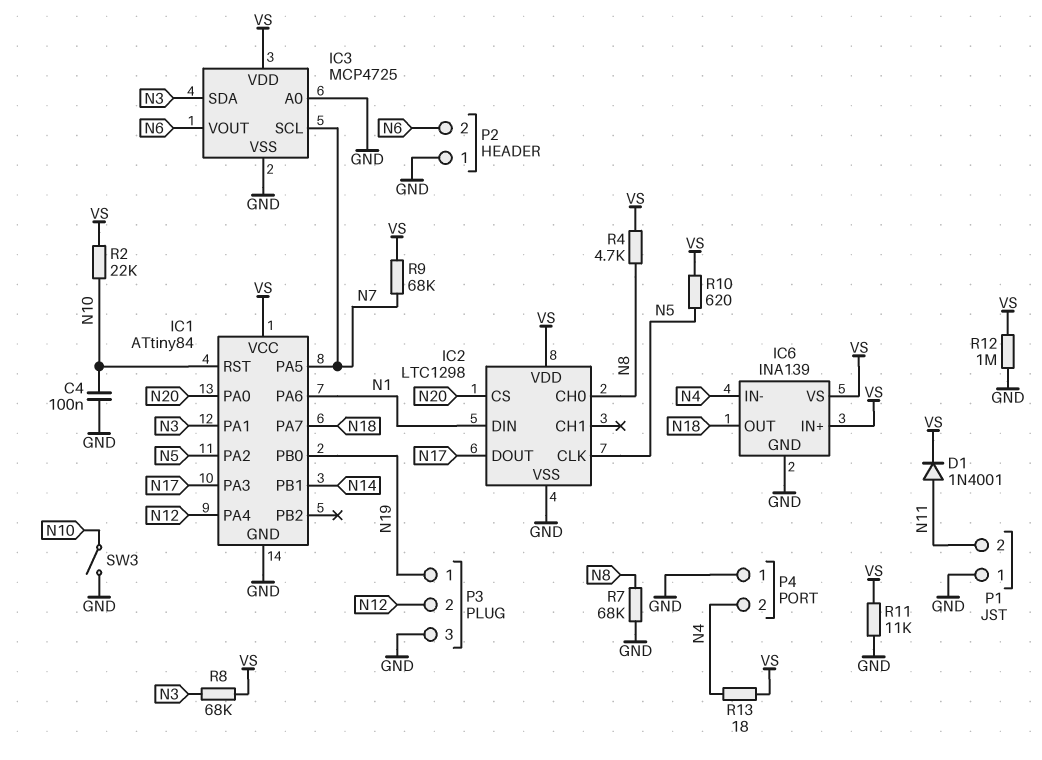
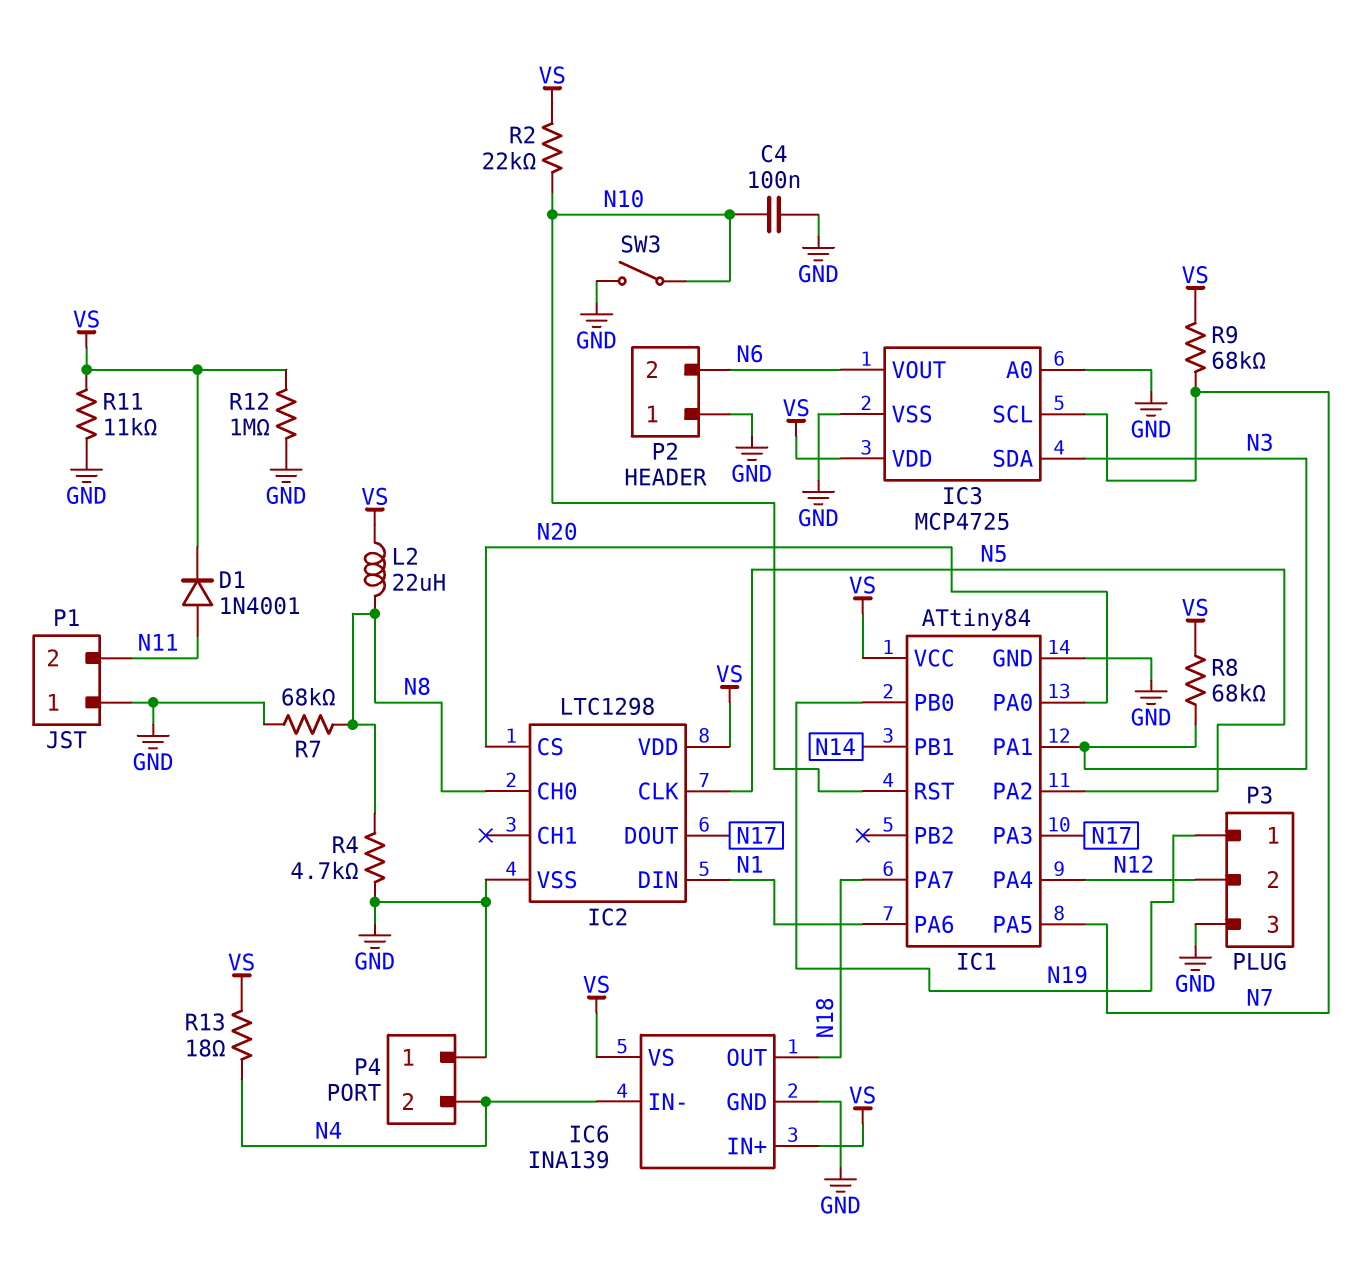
L2: none -> 22uH (N8, VS)
R4: 4.7k (N8, VS) -> 4.7k (GND, N8)
R10: 620 (N5, VS) -> none

